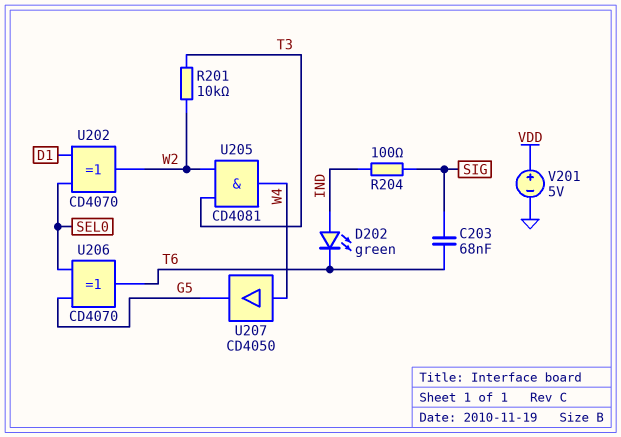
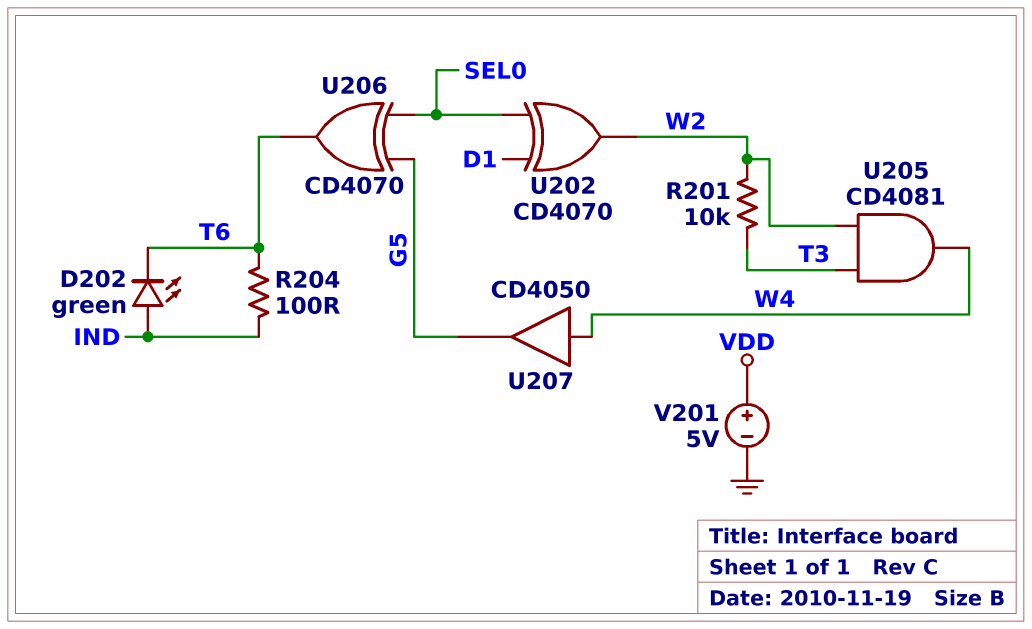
C203: 68nF (SIG, T6) -> none
R204: 100 (IND, SIG) -> 100 (IND, T6)

